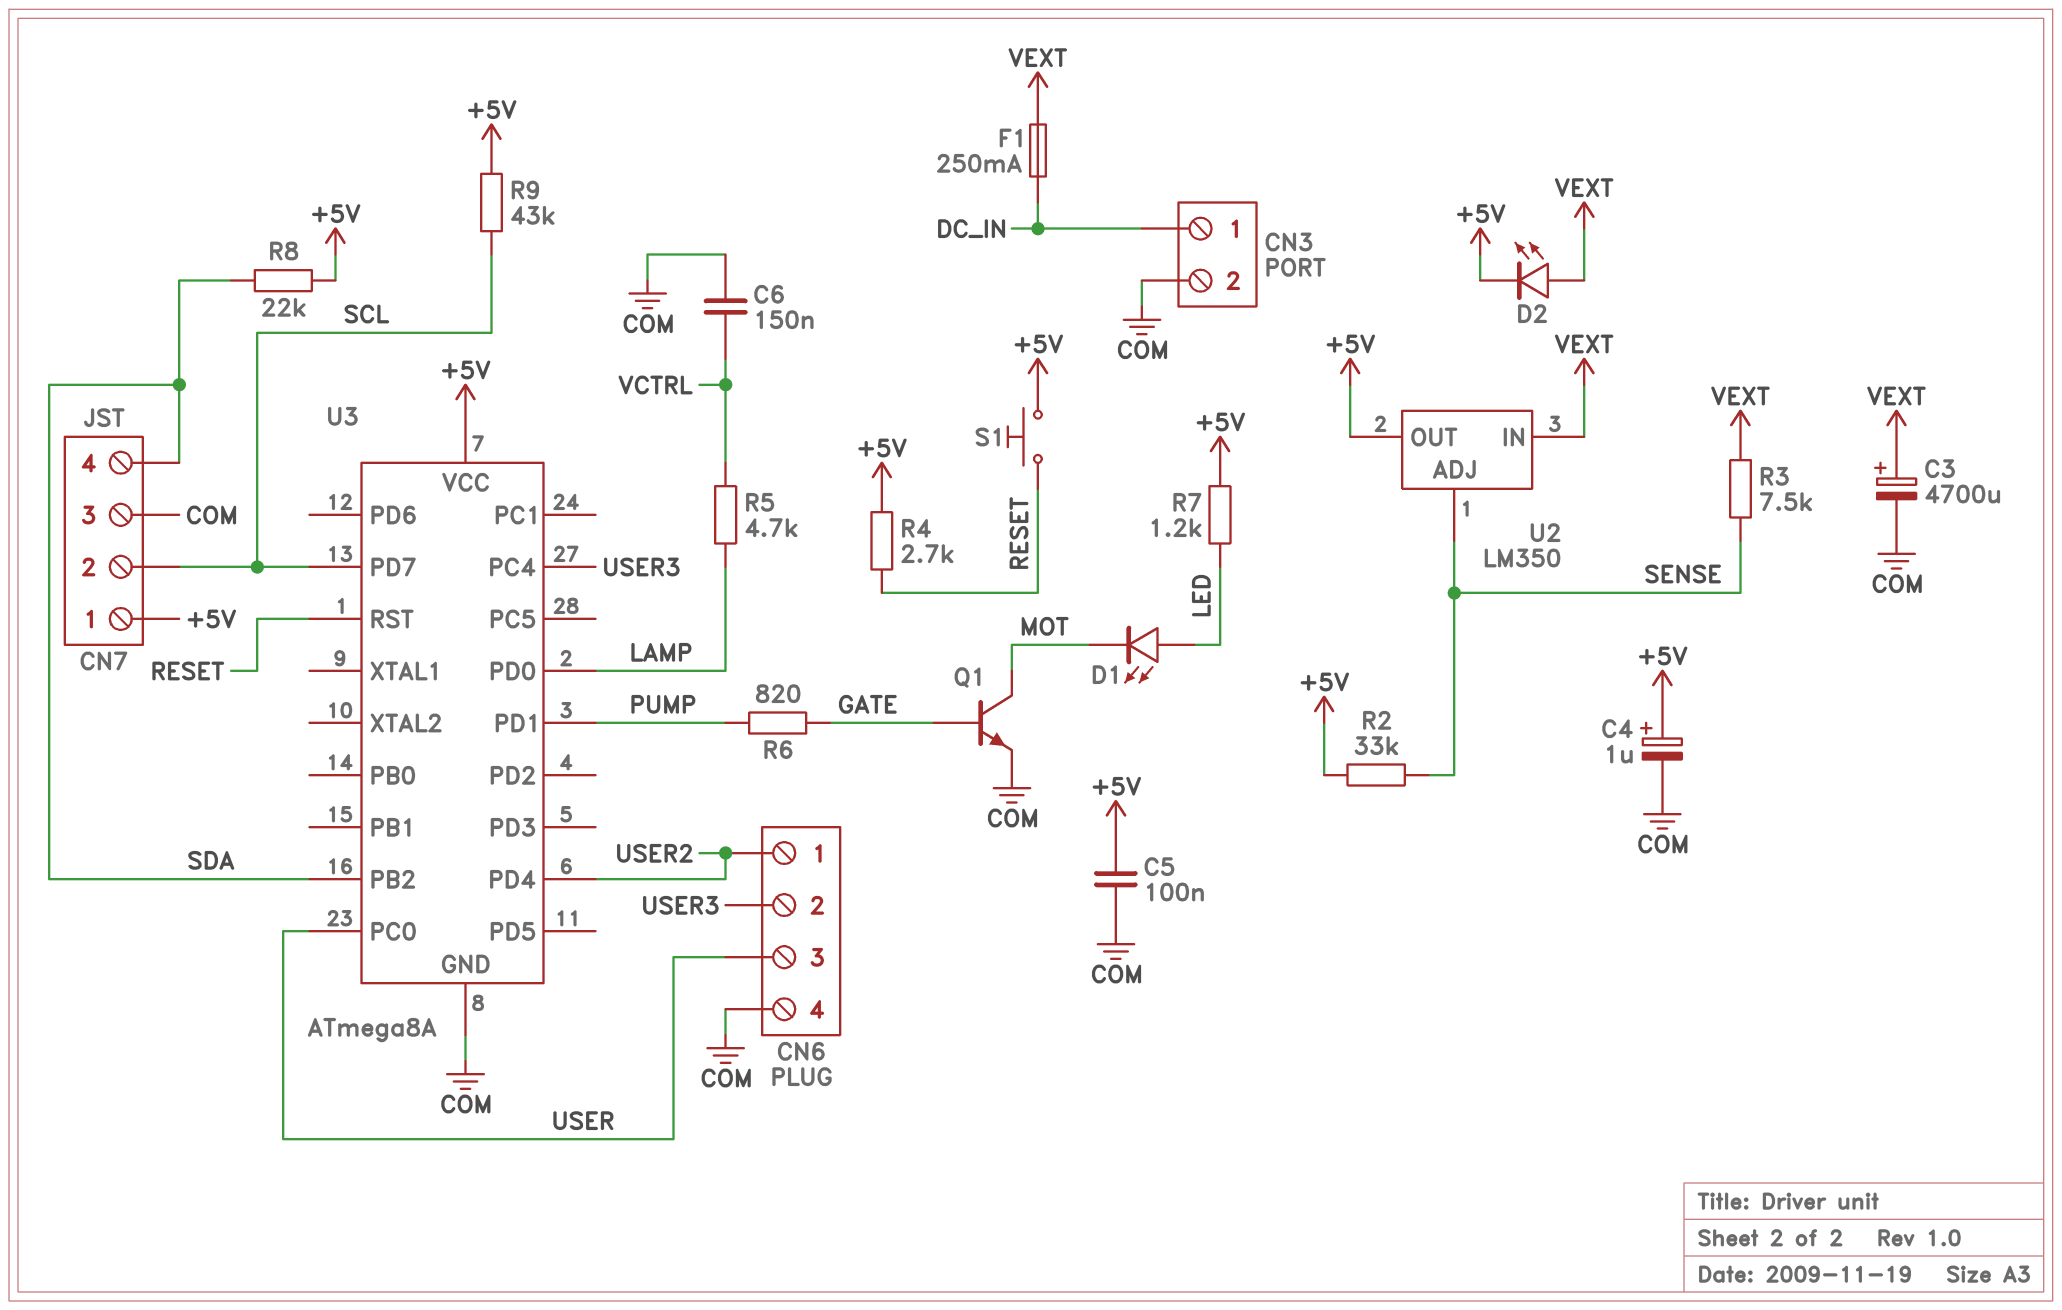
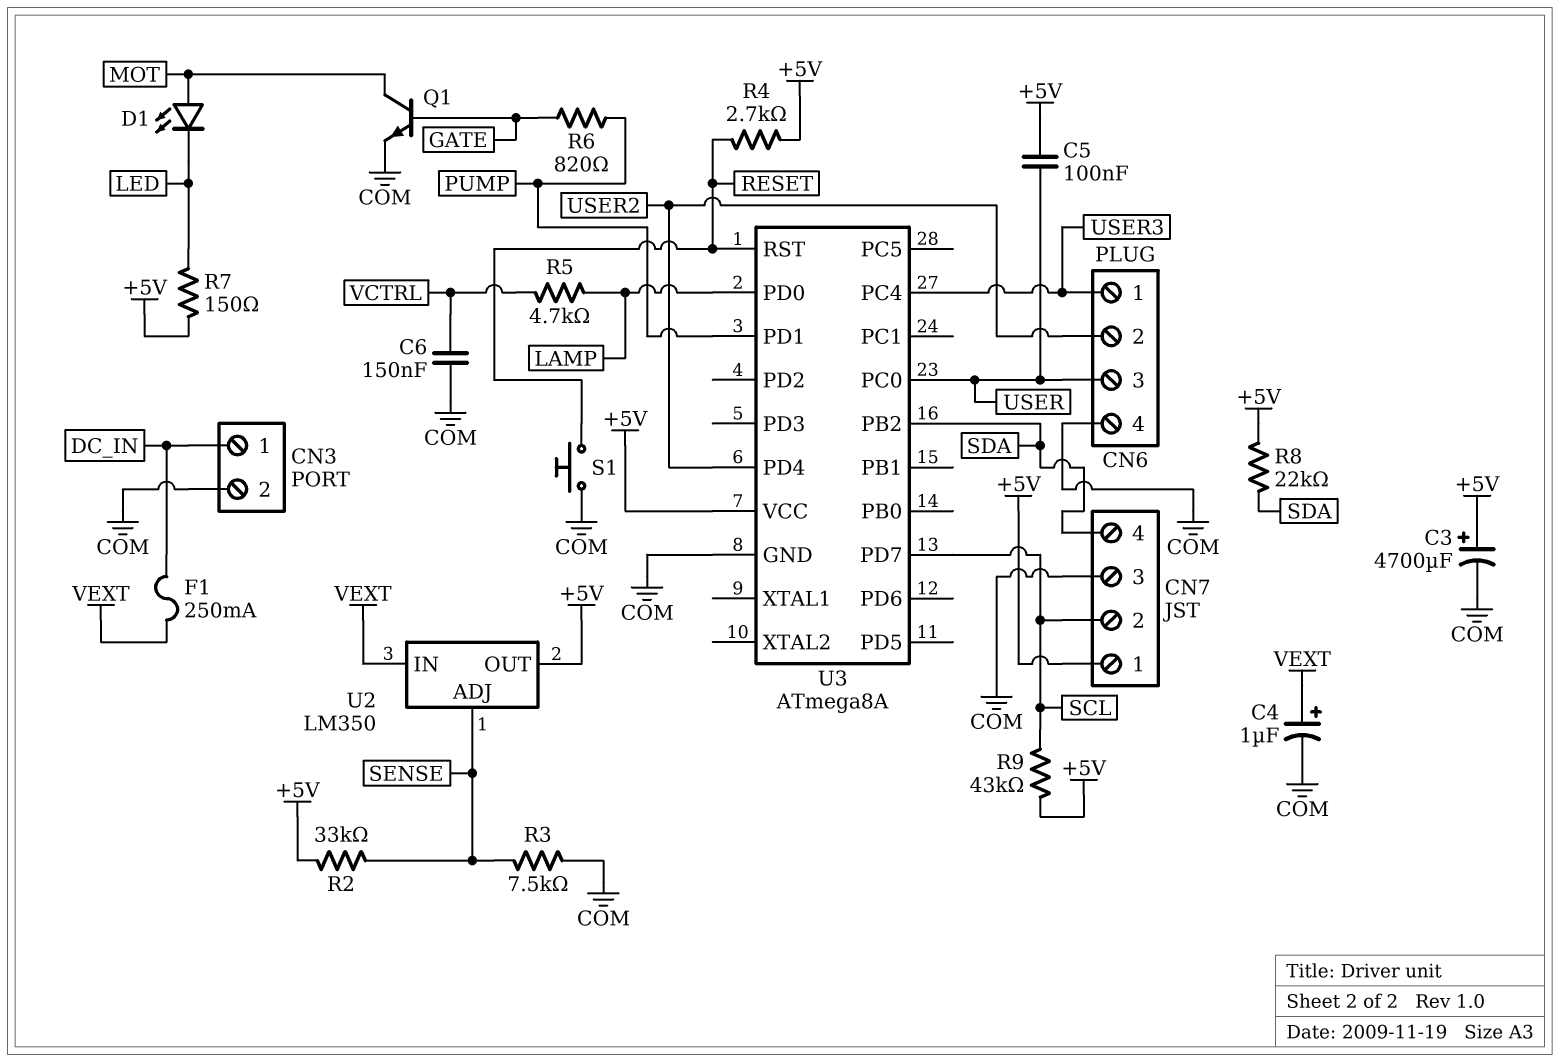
C3: 4700uF (plus VEXT, minus COM) -> 4700uF (plus +5V, minus COM)
C4: 1uF (plus +5V, minus COM) -> 1uF (plus VEXT, minus COM)
C5: 100nF (+5V, COM) -> 100nF (+5V, USER)
CN6 pin 1: USER2 -> USER3
CN6 pin 2: USER3 -> USER2
D1: LED (A LED, K MOT) -> LED (A MOT, K LED)
D2: LED (A VEXT, K +5V) -> none
R3: 7.5k (SENSE, VEXT) -> 7.5k (COM, SENSE)
R7: 1.2k (+5V, LED) -> 150 (+5V, LED)
S1: button (+5V, RESET) -> button (COM, RESET)

